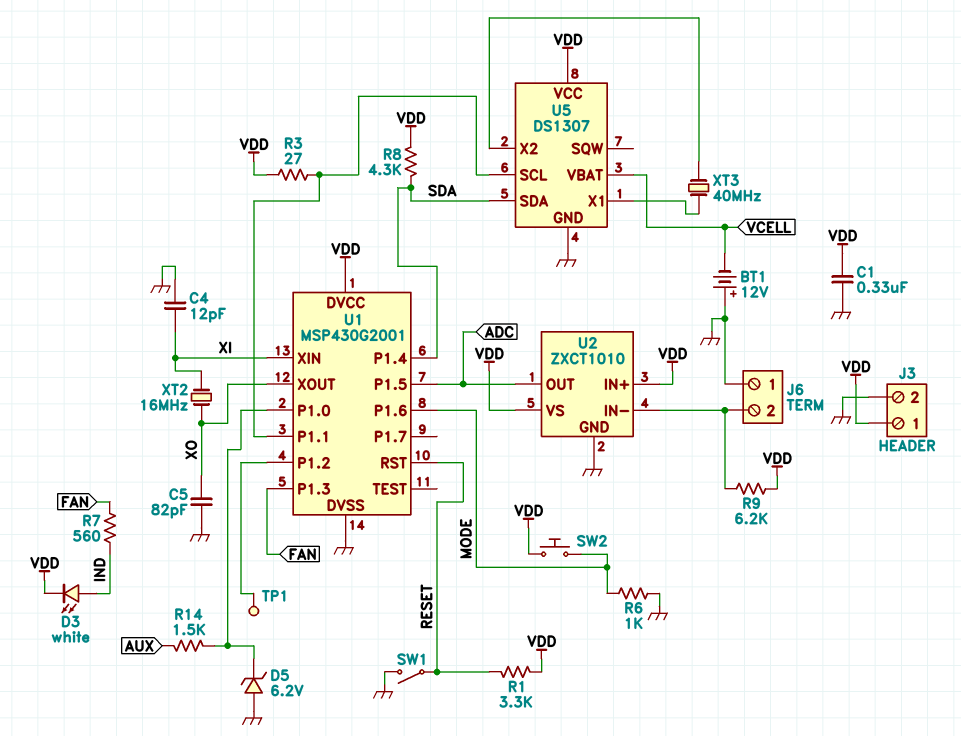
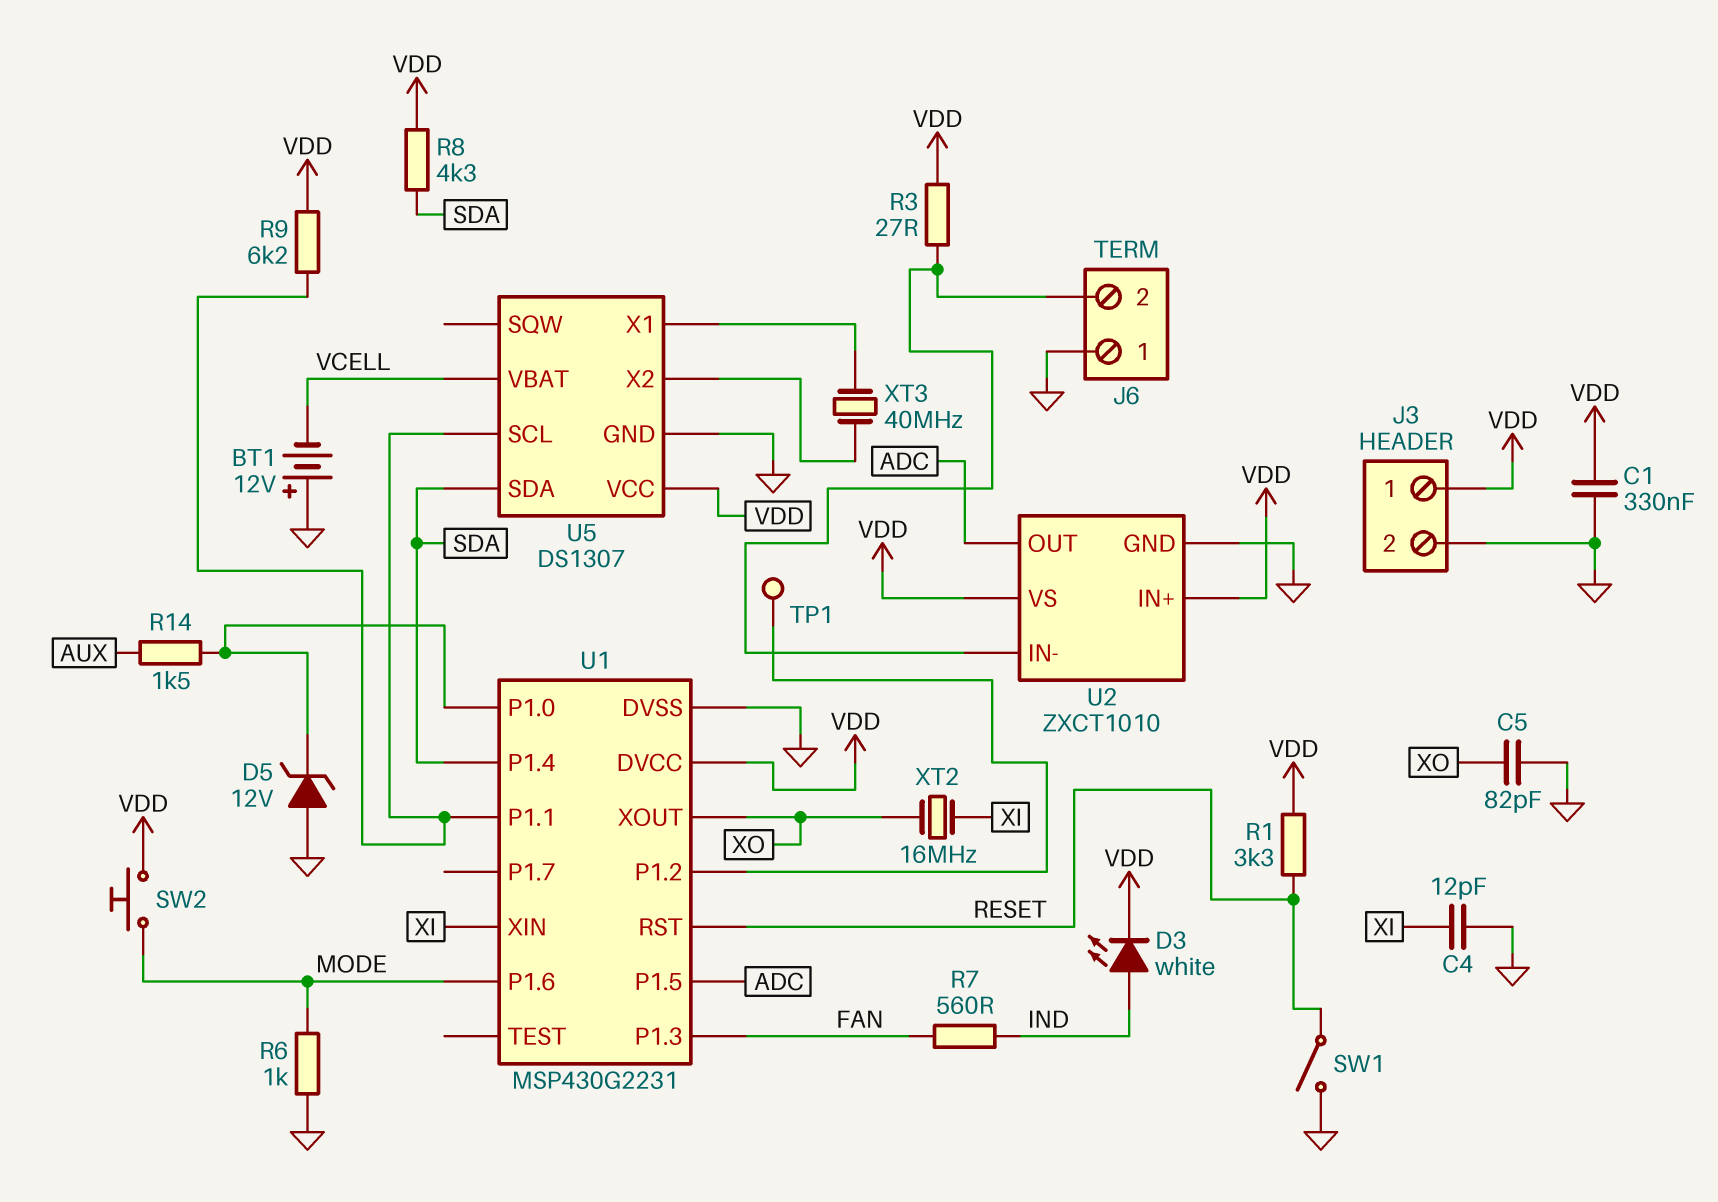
D5: zener 6.2V (A GND, K U1/P1.0) -> zener 12V (A GND, K U1/P1.0)
R3: 27 (U1/P1.1, VDD) -> 27 (J6/2, VDD)
R9: 6.2k (J6/2, VDD) -> 6.2k (U1/P1.1, VDD)
U1: MSP430G2001 -> MSP430G2231

